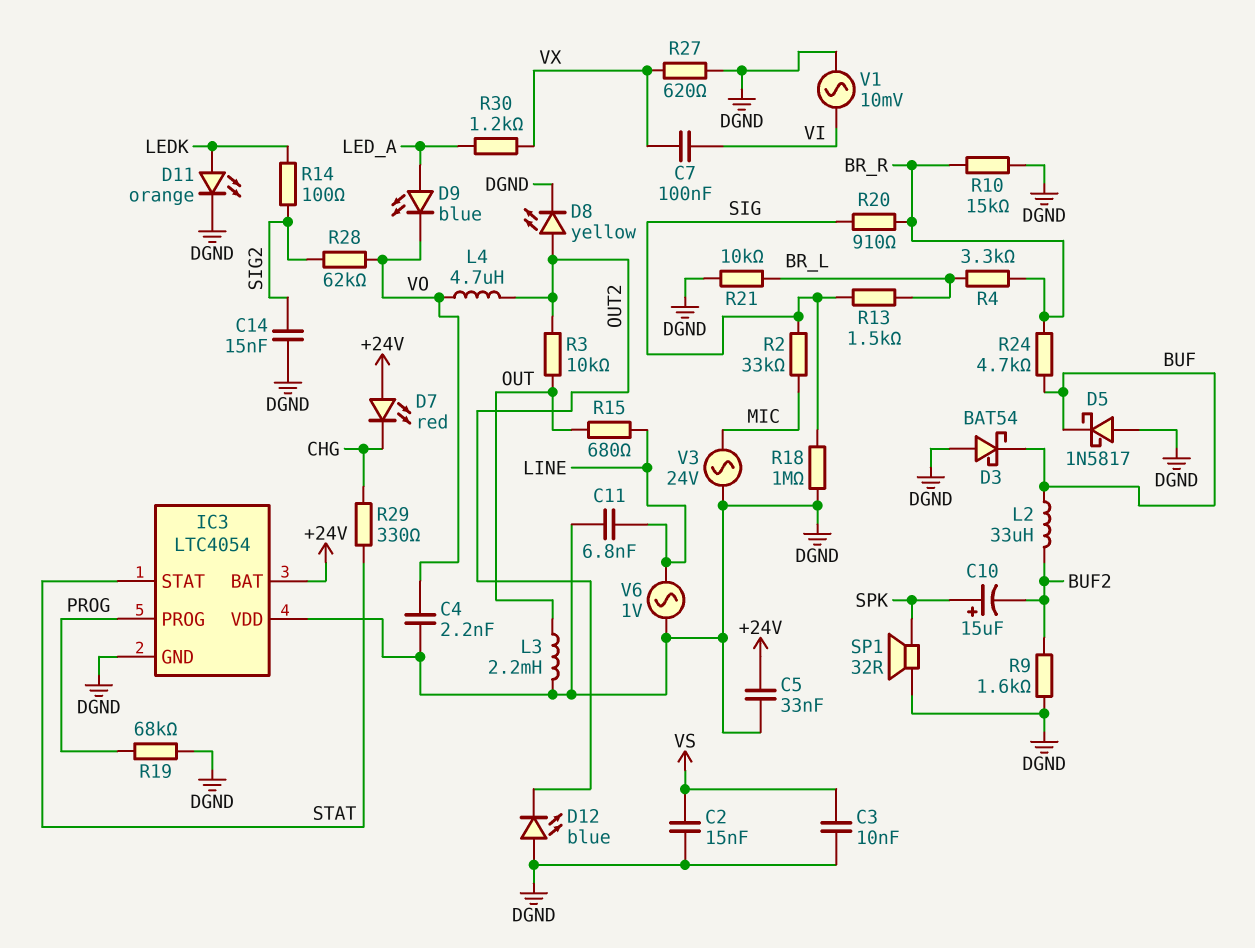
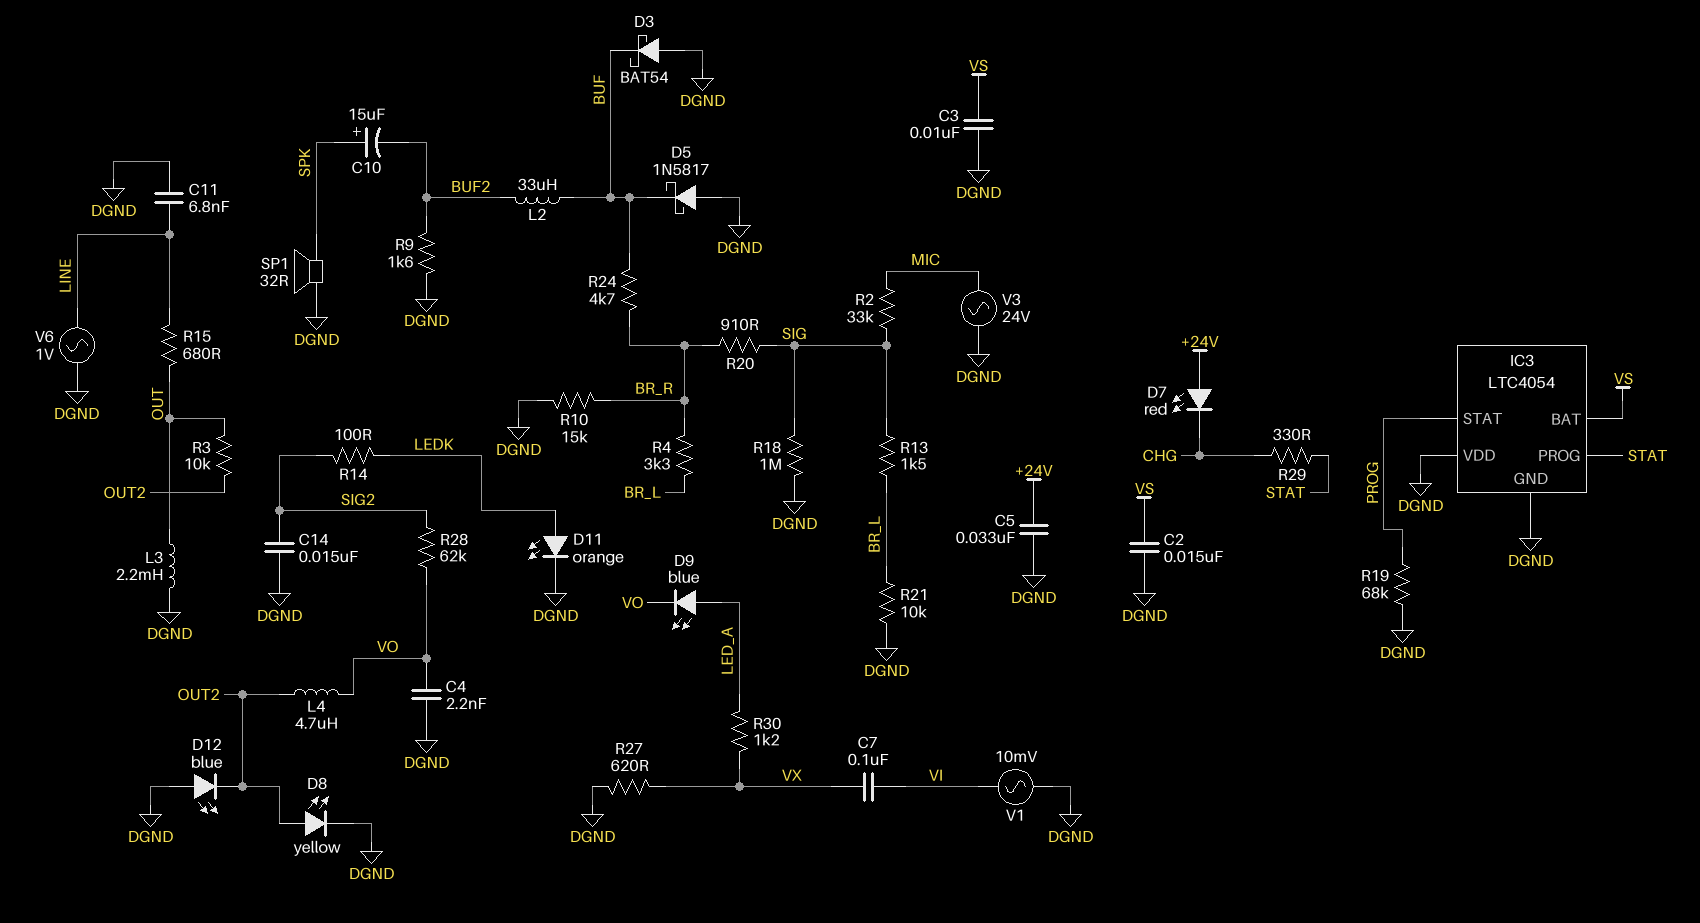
IC3 pin BAT: +24V -> VS
IC3 pin PROG: PROG -> STAT
IC3 pin STAT: STAT -> PROG

